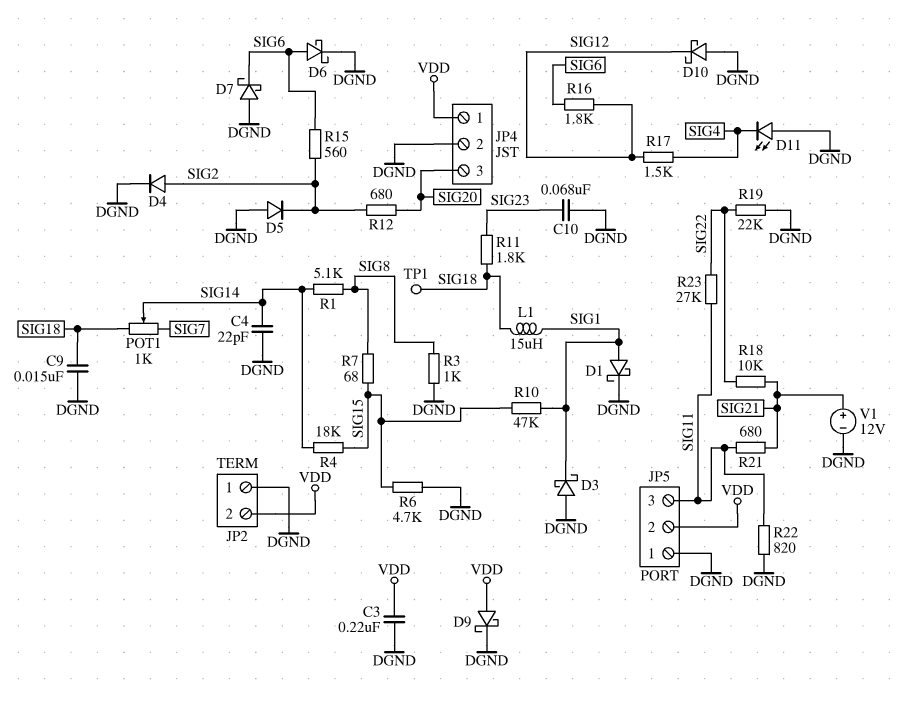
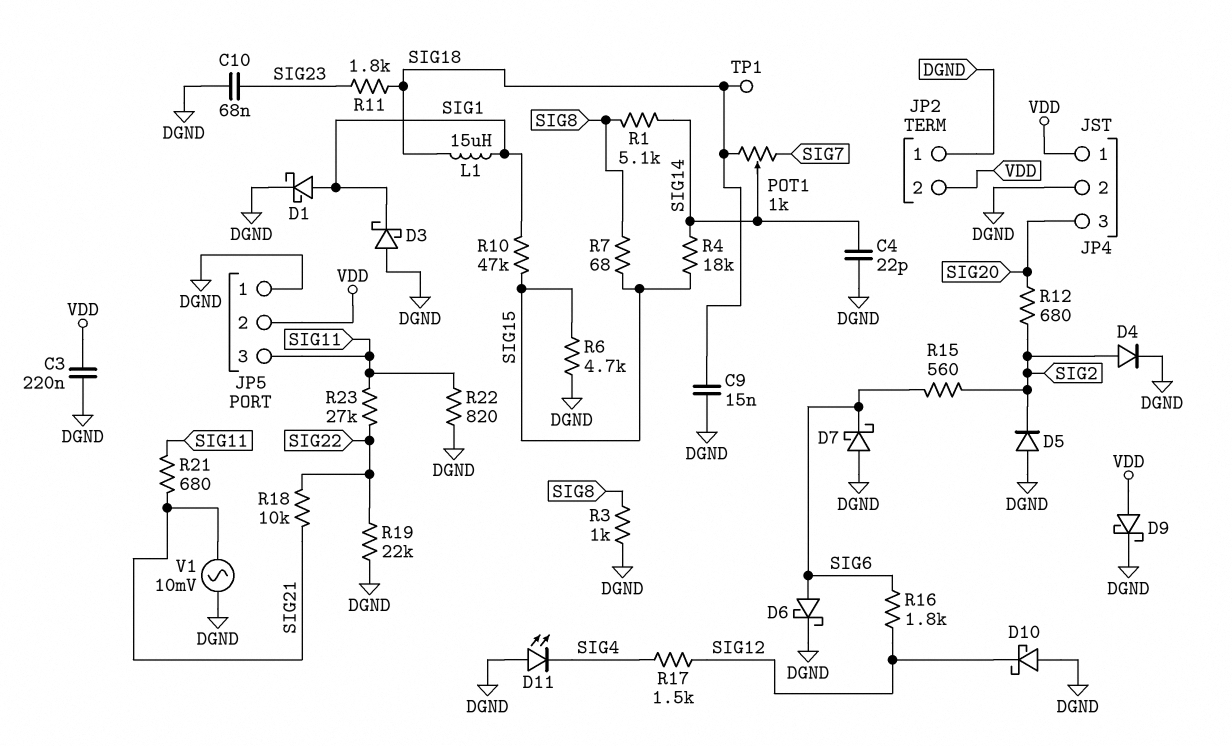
V1: 12V (plus SIG21, minus DGND) -> AC 10mV (DGND, SIG21)

